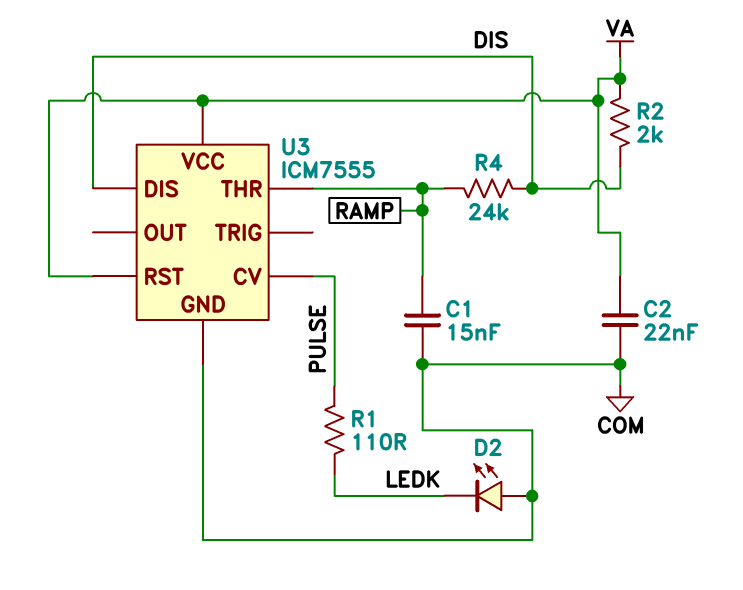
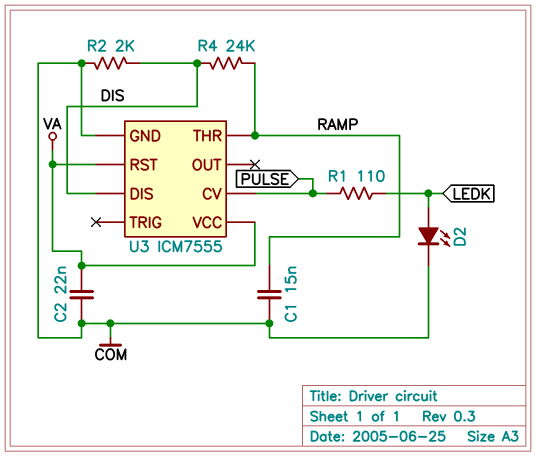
D2: LED (A COM, K LEDK) -> LED (A LEDK, K COM)
R2: 2k (DIS, VA) -> 2k (COM, DIS)

